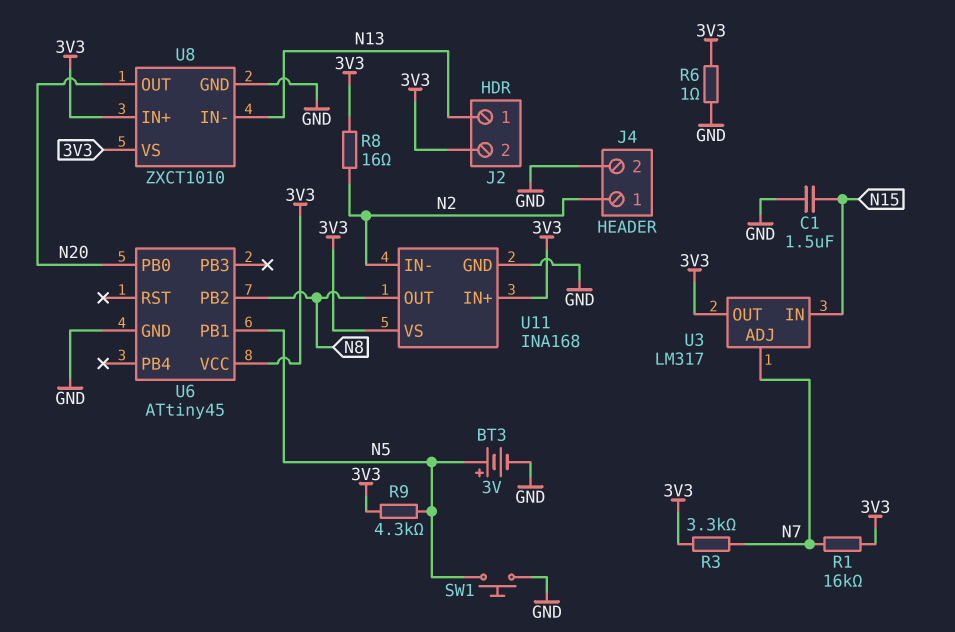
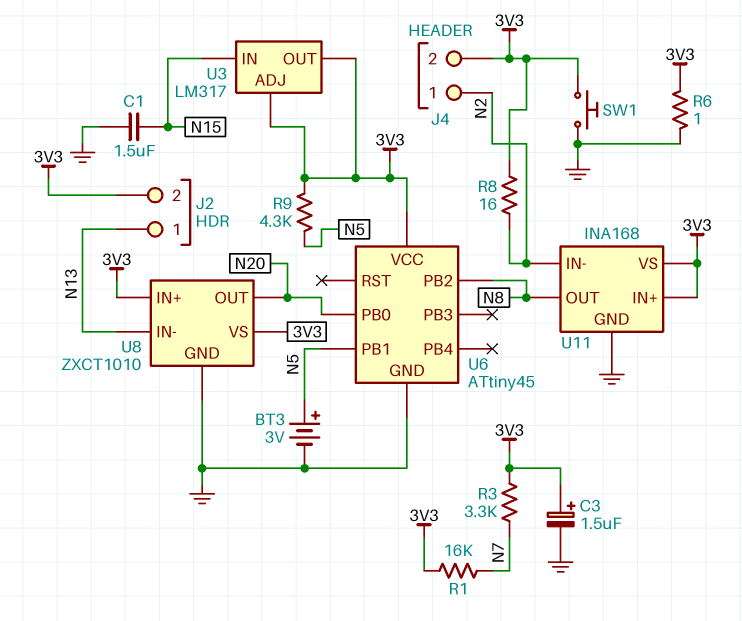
C3: none -> 1.5uF (plus 3V3, minus GND)
J4 pin 2: GND -> 3V3
SW1: button (GND, N5) -> button (3V3, GND)
U3 pin ADJ: N7 -> 3V3

